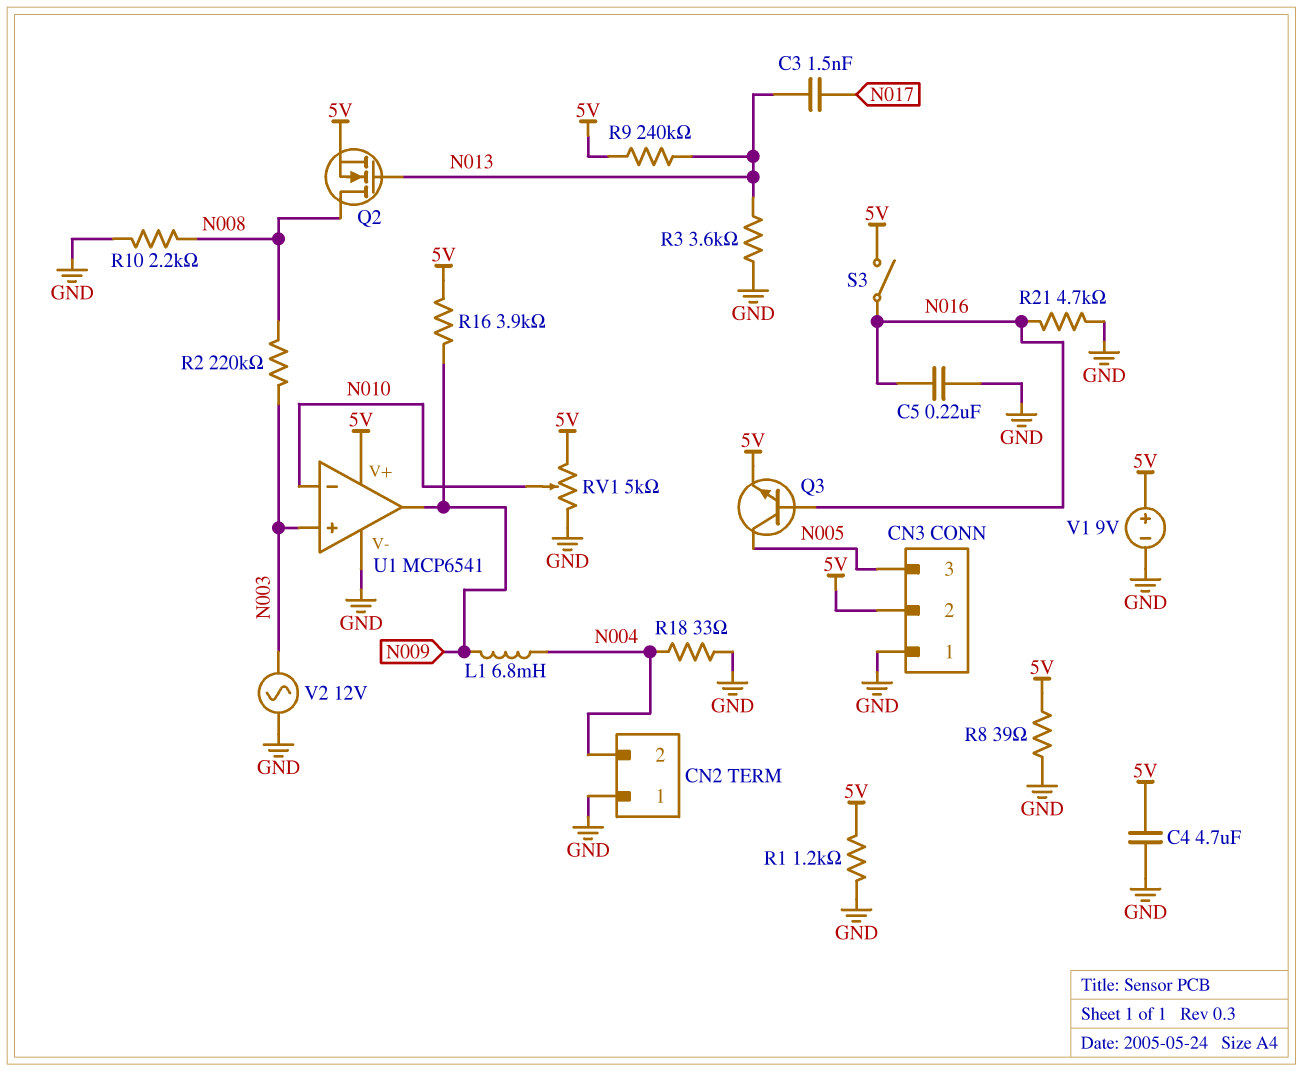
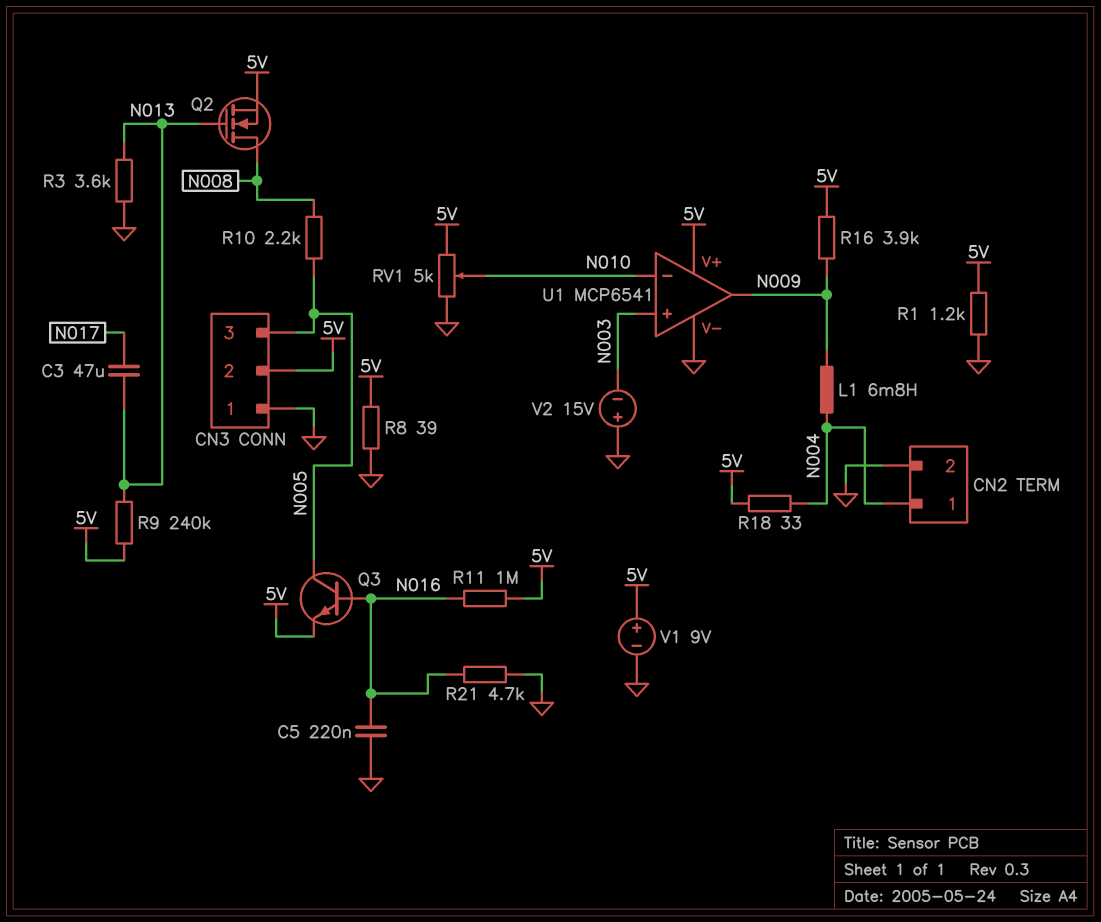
C3: 1.5nF (N013, N017) -> 47uF (N013, N017)
C4: 4.7uF (5V, GND) -> none
CN2 pin 1: GND -> N004
CN2 pin 2: N004 -> GND
R2: 220k (N003, N008) -> none
R10: 2.2k (GND, N008) -> 2.2k (N005, N008)
R11: none -> 1M (5V, N016)
R18: 33 (GND, N004) -> 33 (5V, N004)
S3: switch (5V, N016) -> none
V2: AC 12V (GND, N003) -> 15V (plus GND, minus N003)

